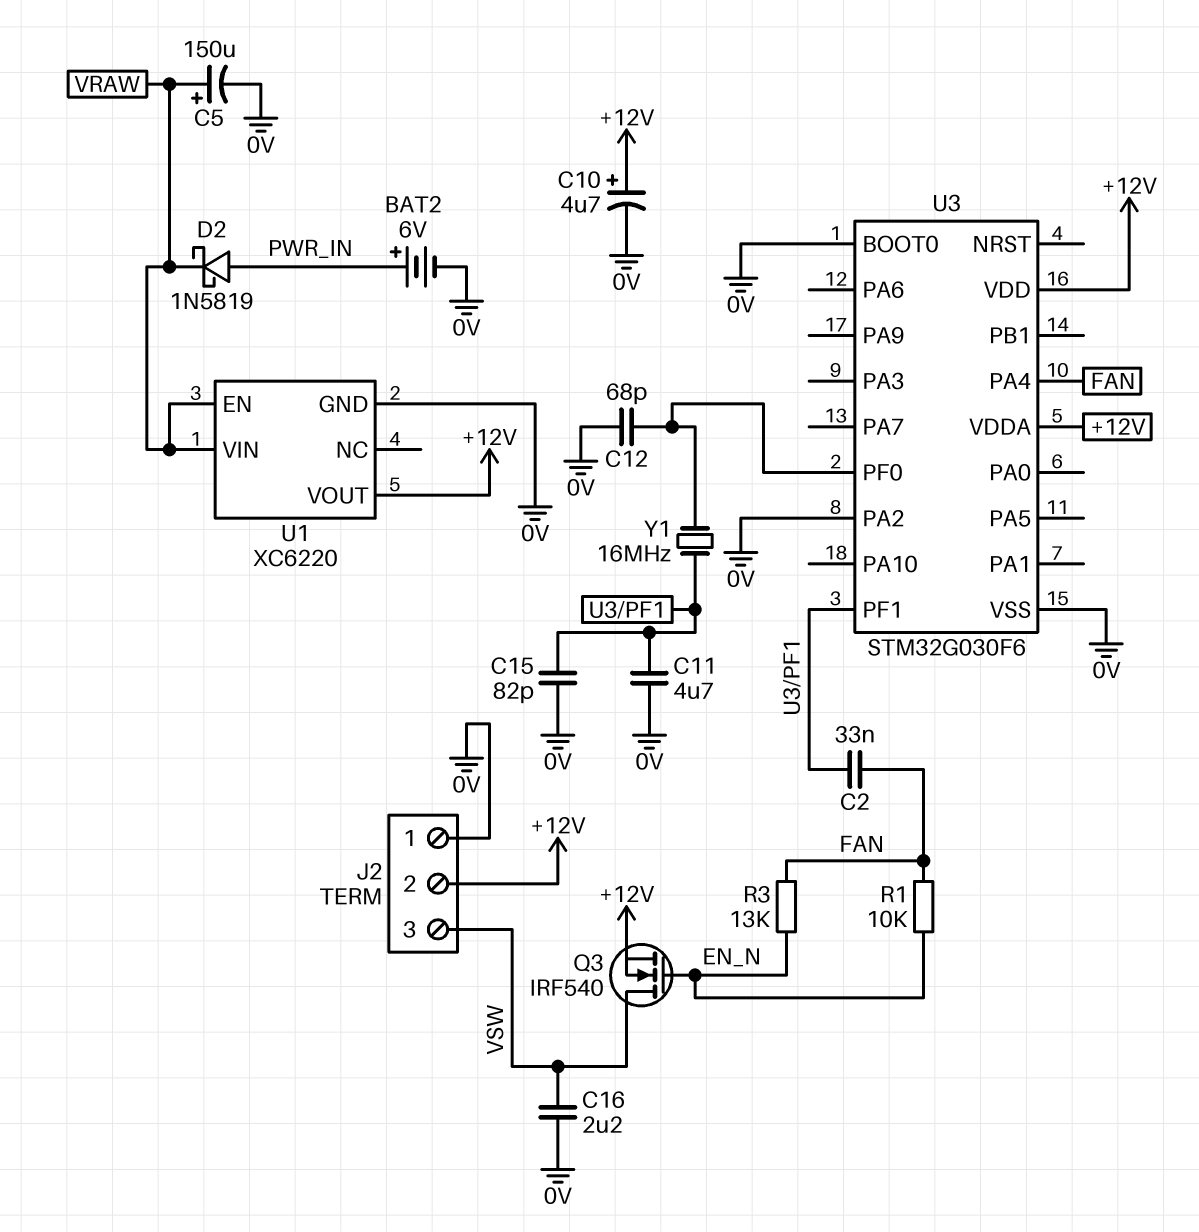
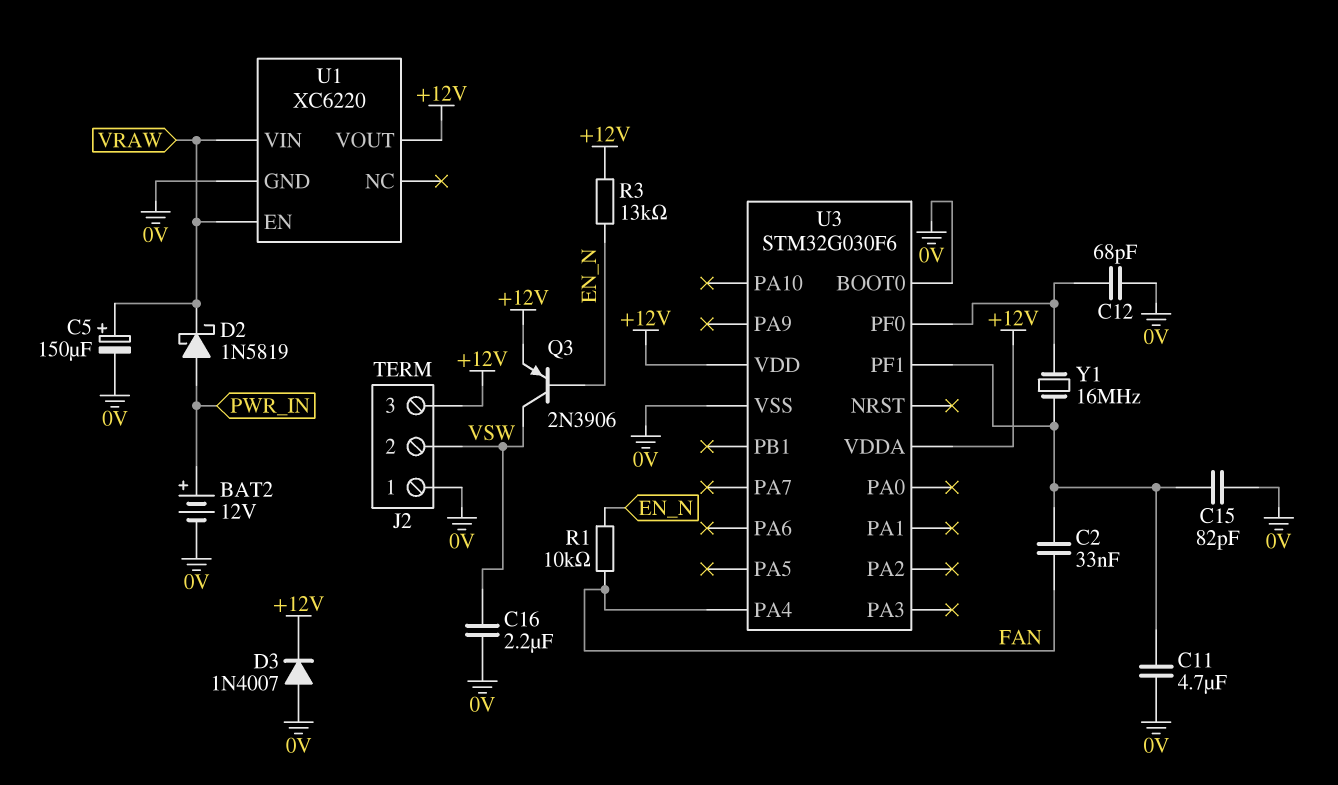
BAT2: 6V (plus PWR_IN, minus 0V) -> 12V (plus PWR_IN, minus 0V)
C10: 4.7uF (plus +12V, minus 0V) -> none
D3: none -> diode 1N4007 (A 0V, K +12V)
J2 pin 2: +12V -> VSW
J2 pin 3: VSW -> +12V
Q3: NMOS IRF540 (G EN_N, D VSW, S +12V) -> PNP 2N3906 (B EN_N, C VSW, E +12V)
R3: 13k (EN_N, FAN) -> 13k (+12V, EN_N)
U3 pin PA2: 0V -> none

